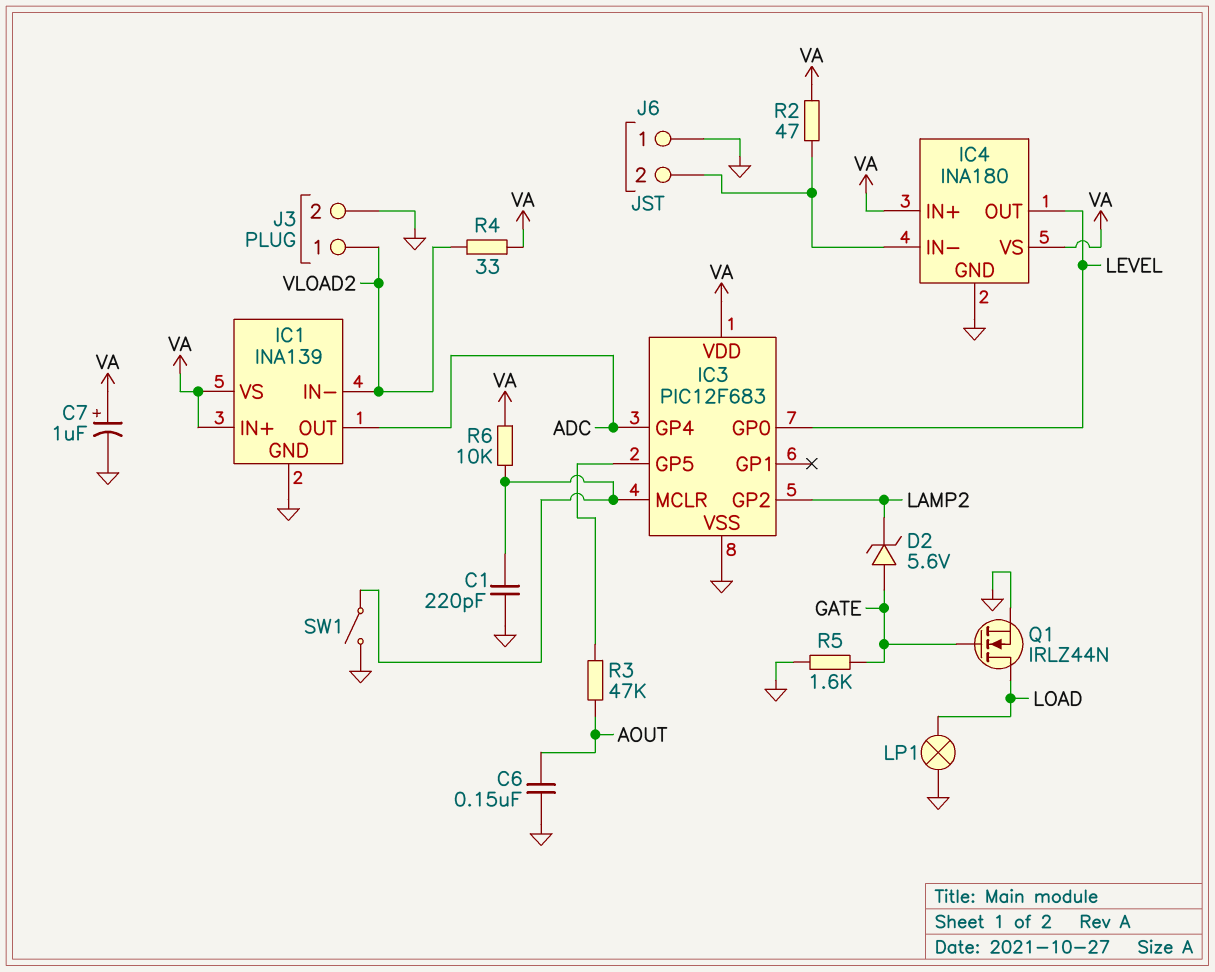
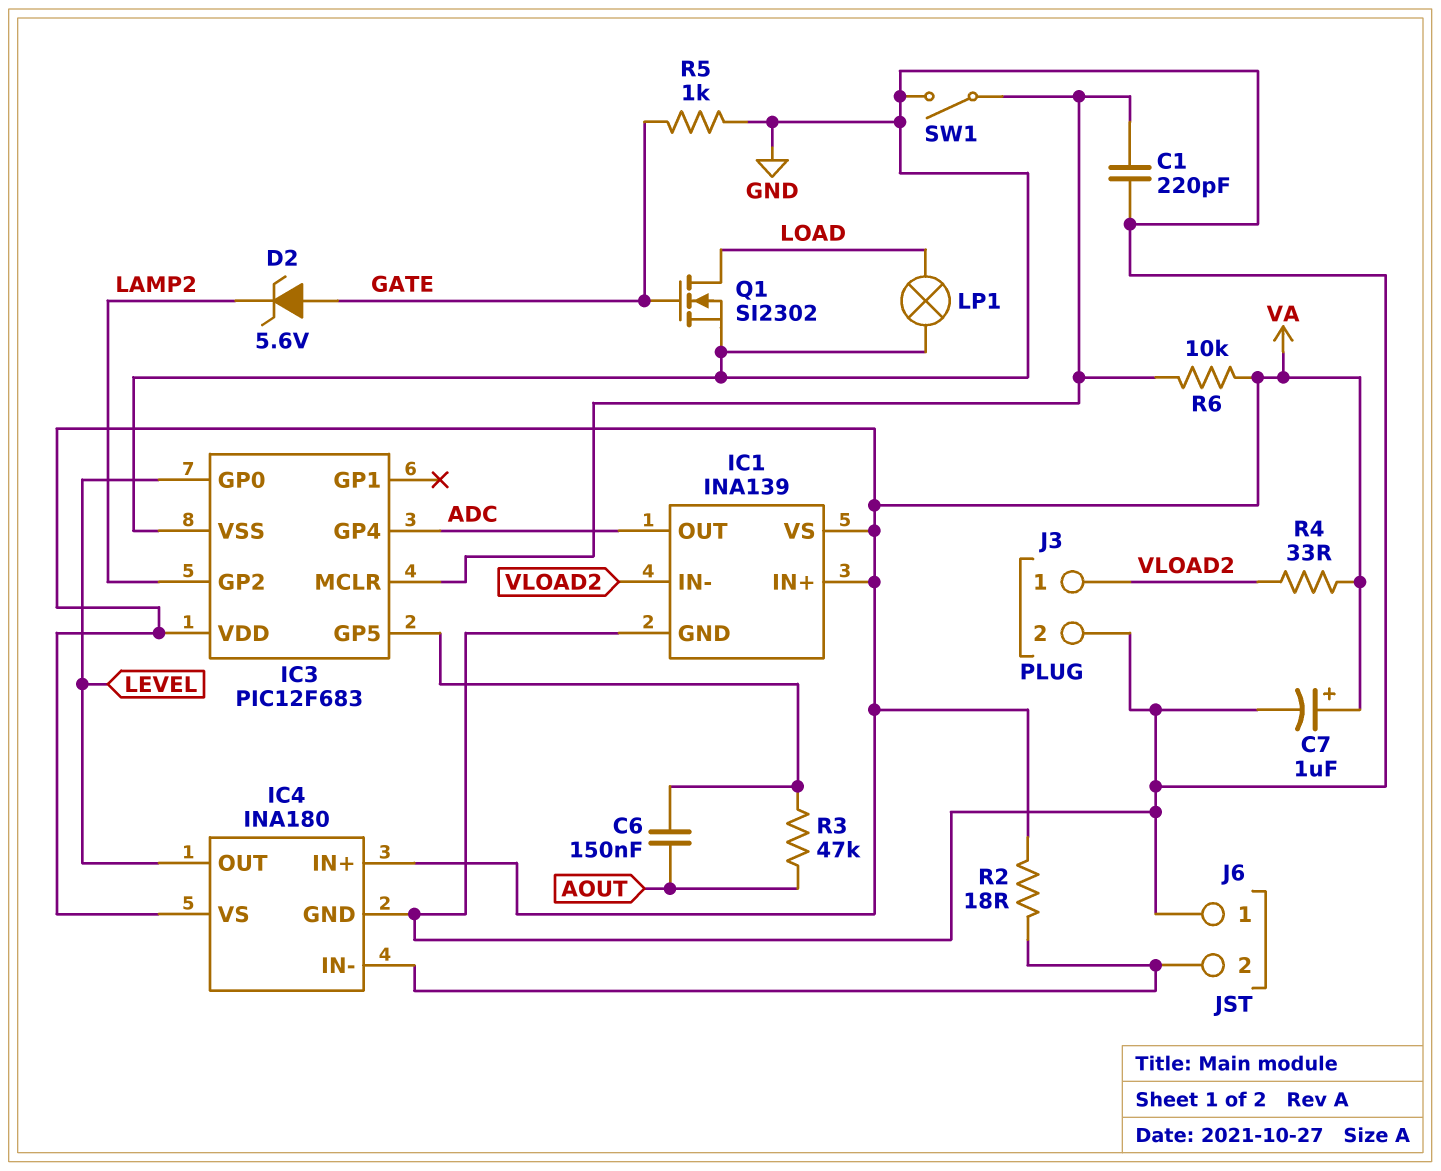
C6: 150nF (AOUT, GND) -> 150nF (AOUT, IC3/GP5)
Q1: NMOS IRLZ44N (G GATE, D LOAD, S GND) -> NMOS SI2302 (G GATE, D LOAD, S GND)
R2: 47 (IC4/IN-, VA) -> 18 (IC4/IN-, VA)
R5: 1.6k (GATE, GND) -> 1k (GATE, GND)

